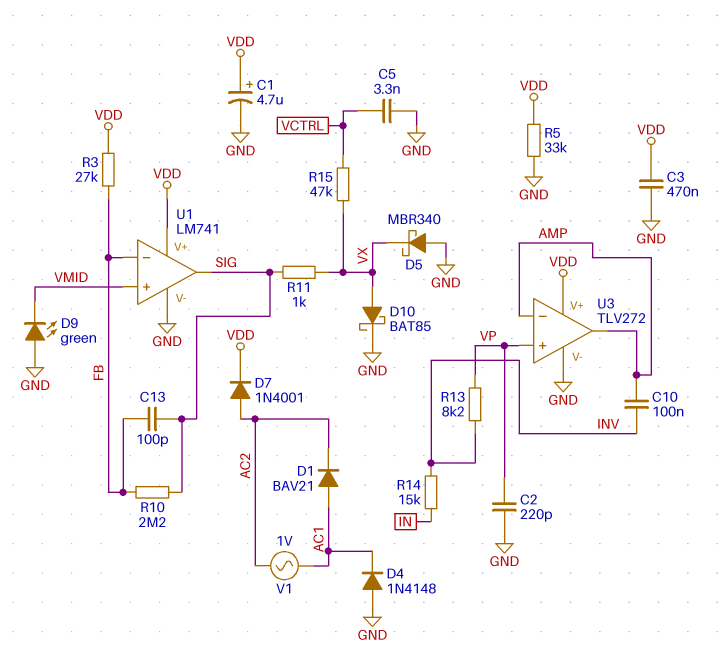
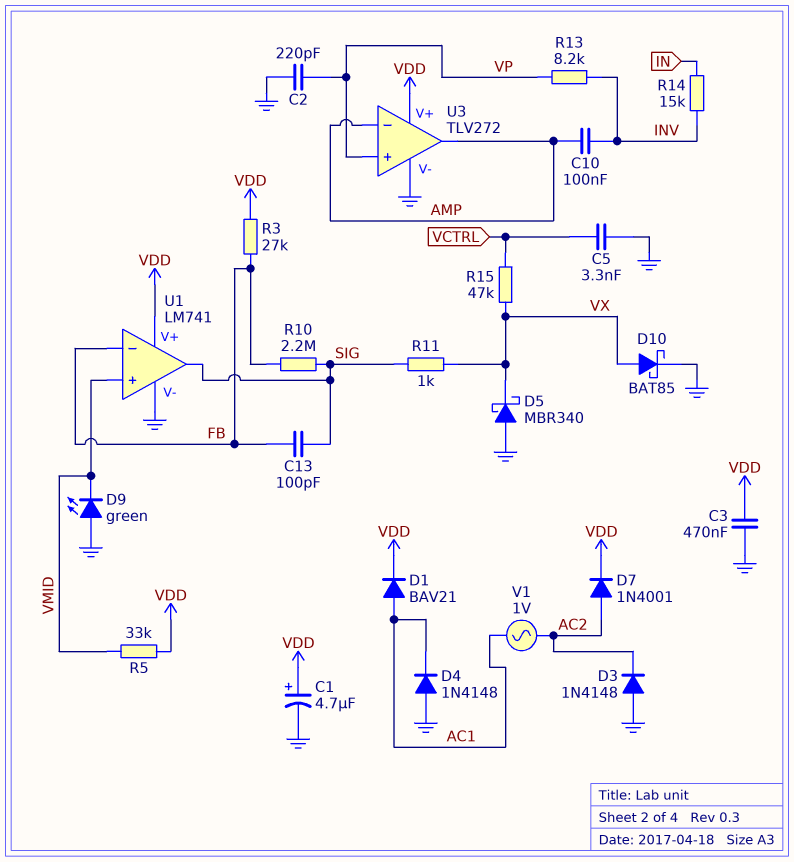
D1: diode BAV21 (A AC1, K AC2) -> diode BAV21 (A AC1, K VDD)
D3: none -> diode 1N4148 (A GND, K AC2)
R5: 33k (GND, VDD) -> 33k (VDD, VMID)

